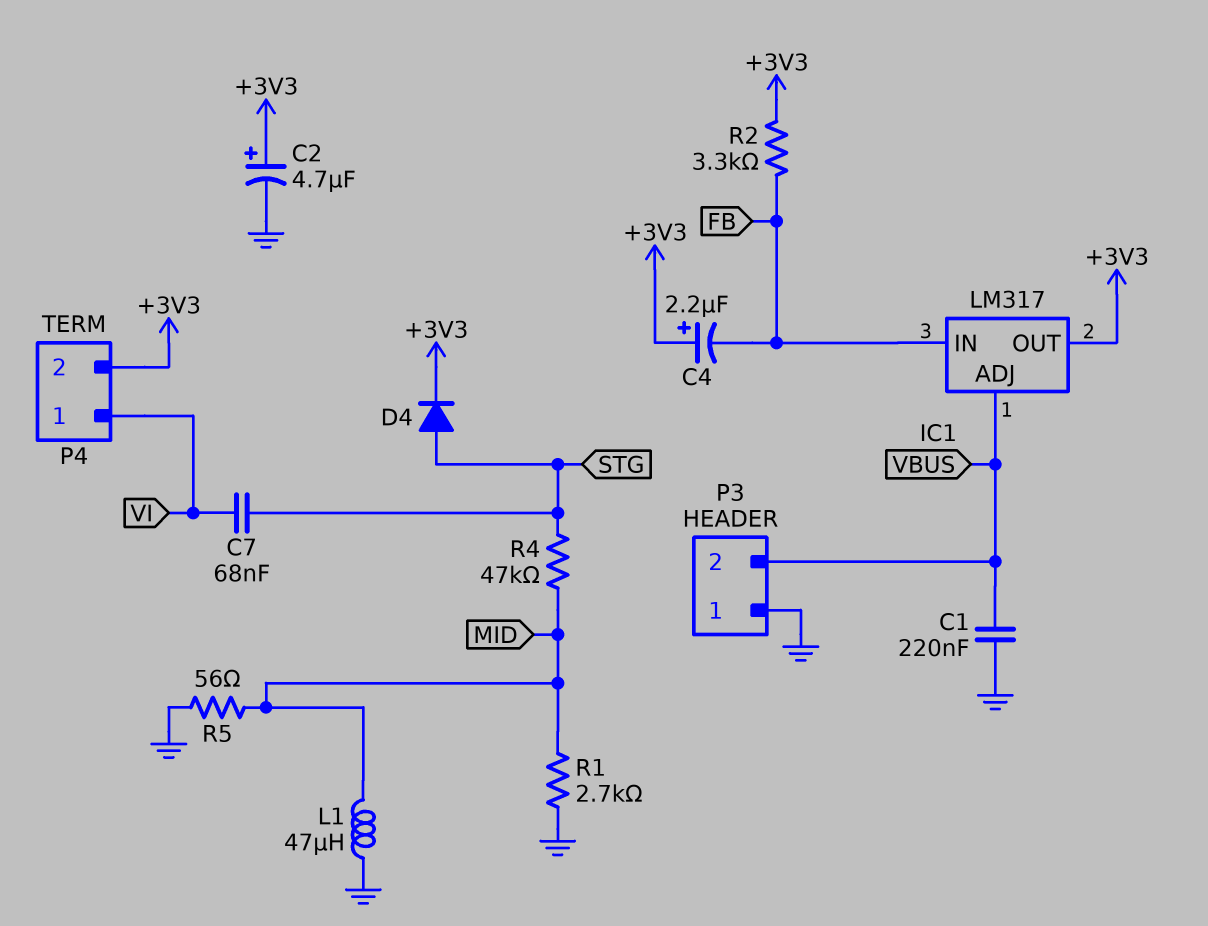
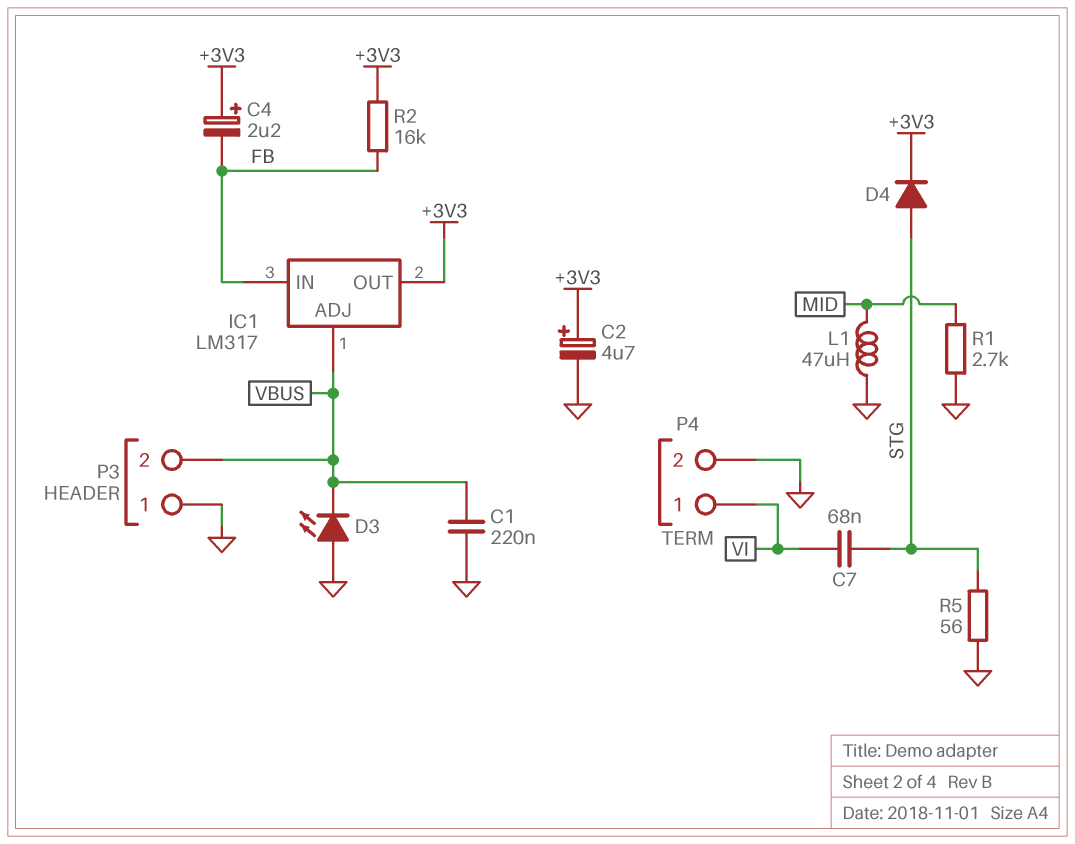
D3: none -> LED (A GND, K VBUS)
P4 pin 2: +3V3 -> GND
R2: 3.3k (+3V3, FB) -> 16k (+3V3, FB)
R4: 47k (MID, STG) -> none
R5: 56 (GND, MID) -> 56 (GND, STG)

